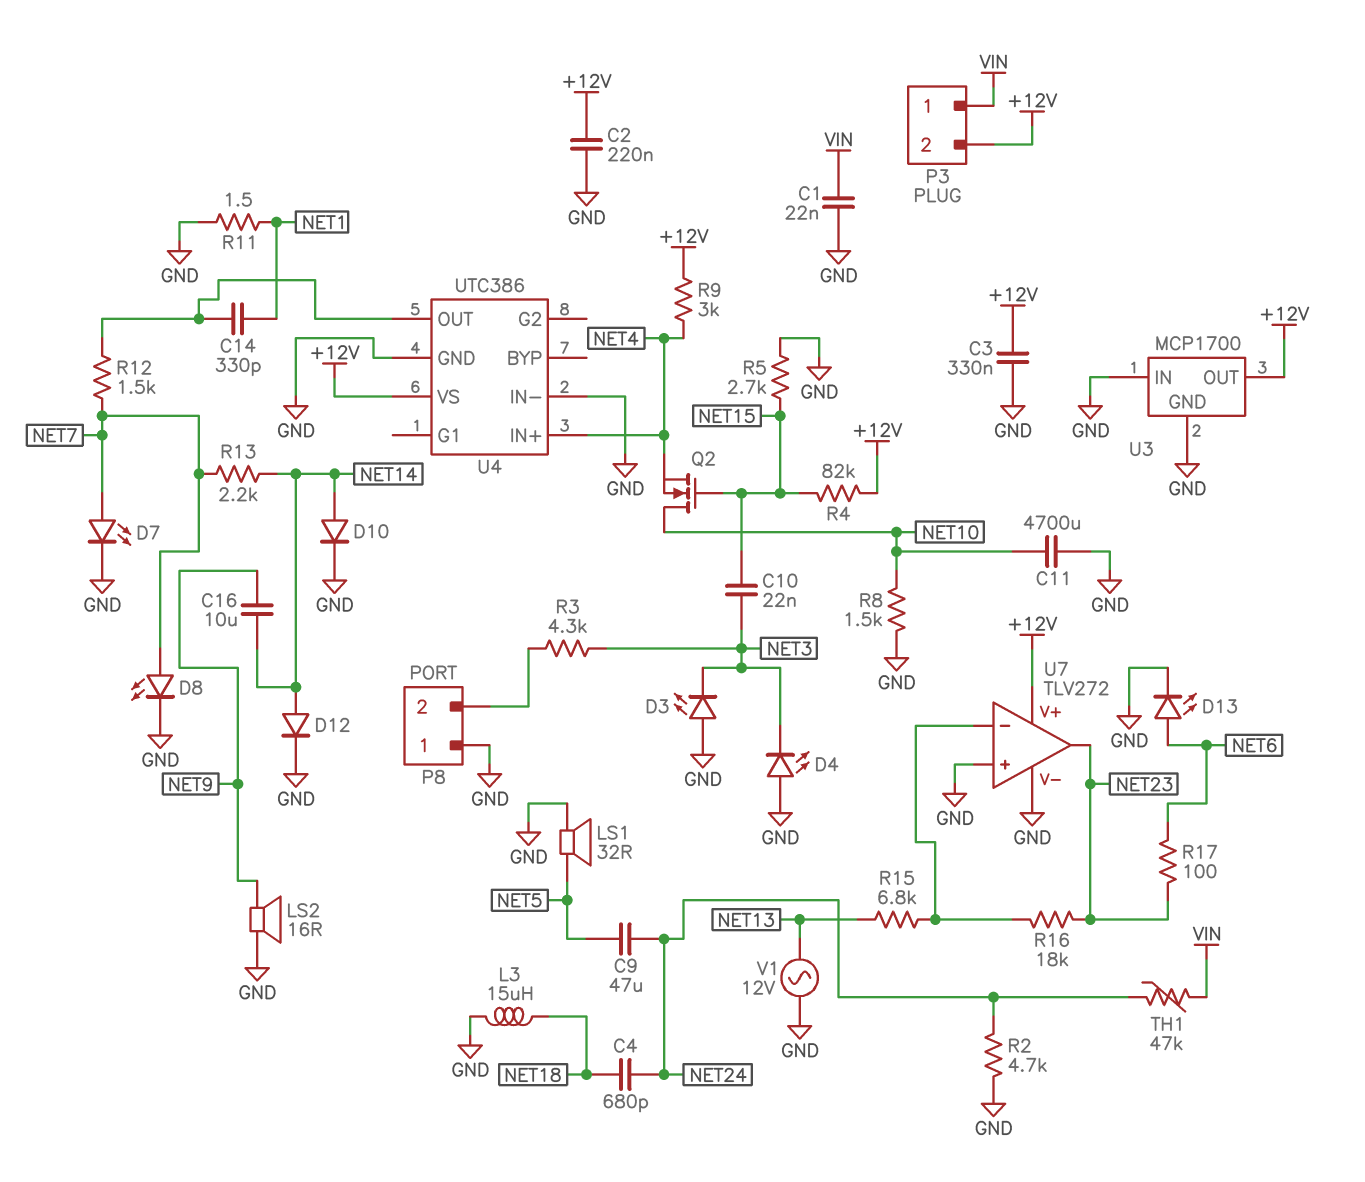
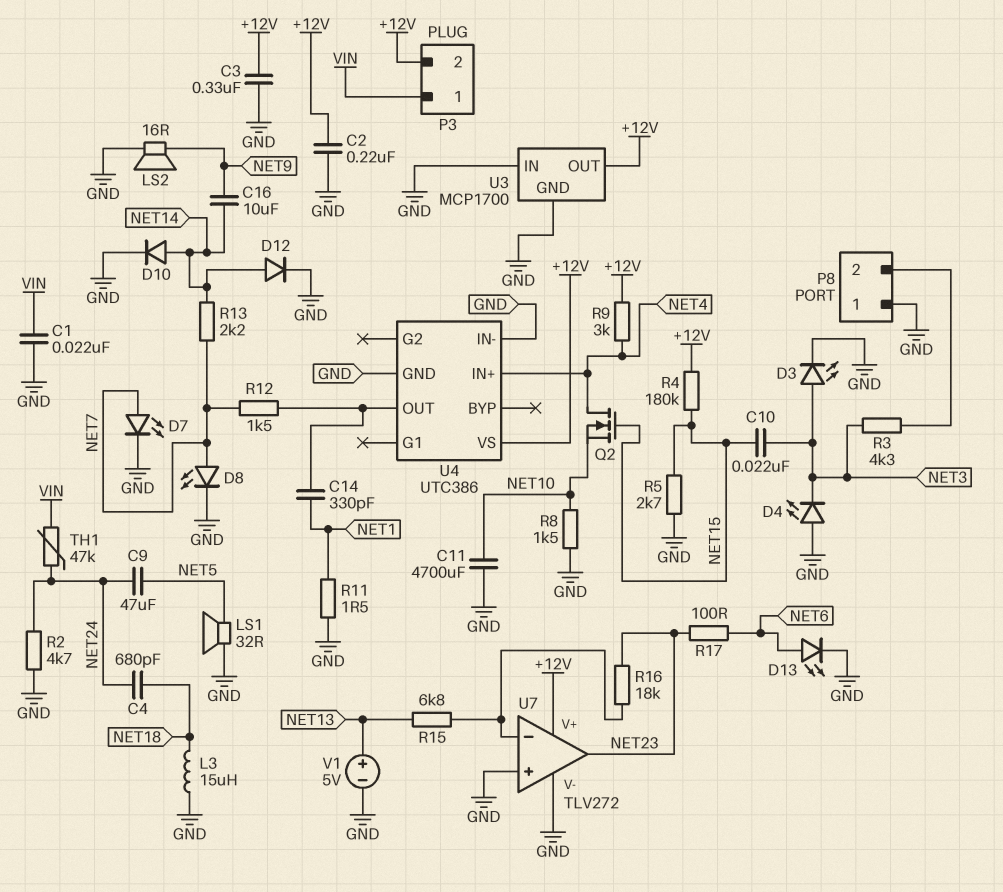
D3: LED (A GND, K NET3) -> LED (A NET3, K GND)
Q2: NMOS (G NET15, D NET10, S NET4) -> NMOS (G NET15, D NET4, S NET10)
R4: 82k (+12V, NET15) -> 180k (+12V, NET15)
V1: AC 12V (GND, NET13) -> 5V (plus NET13, minus GND)

